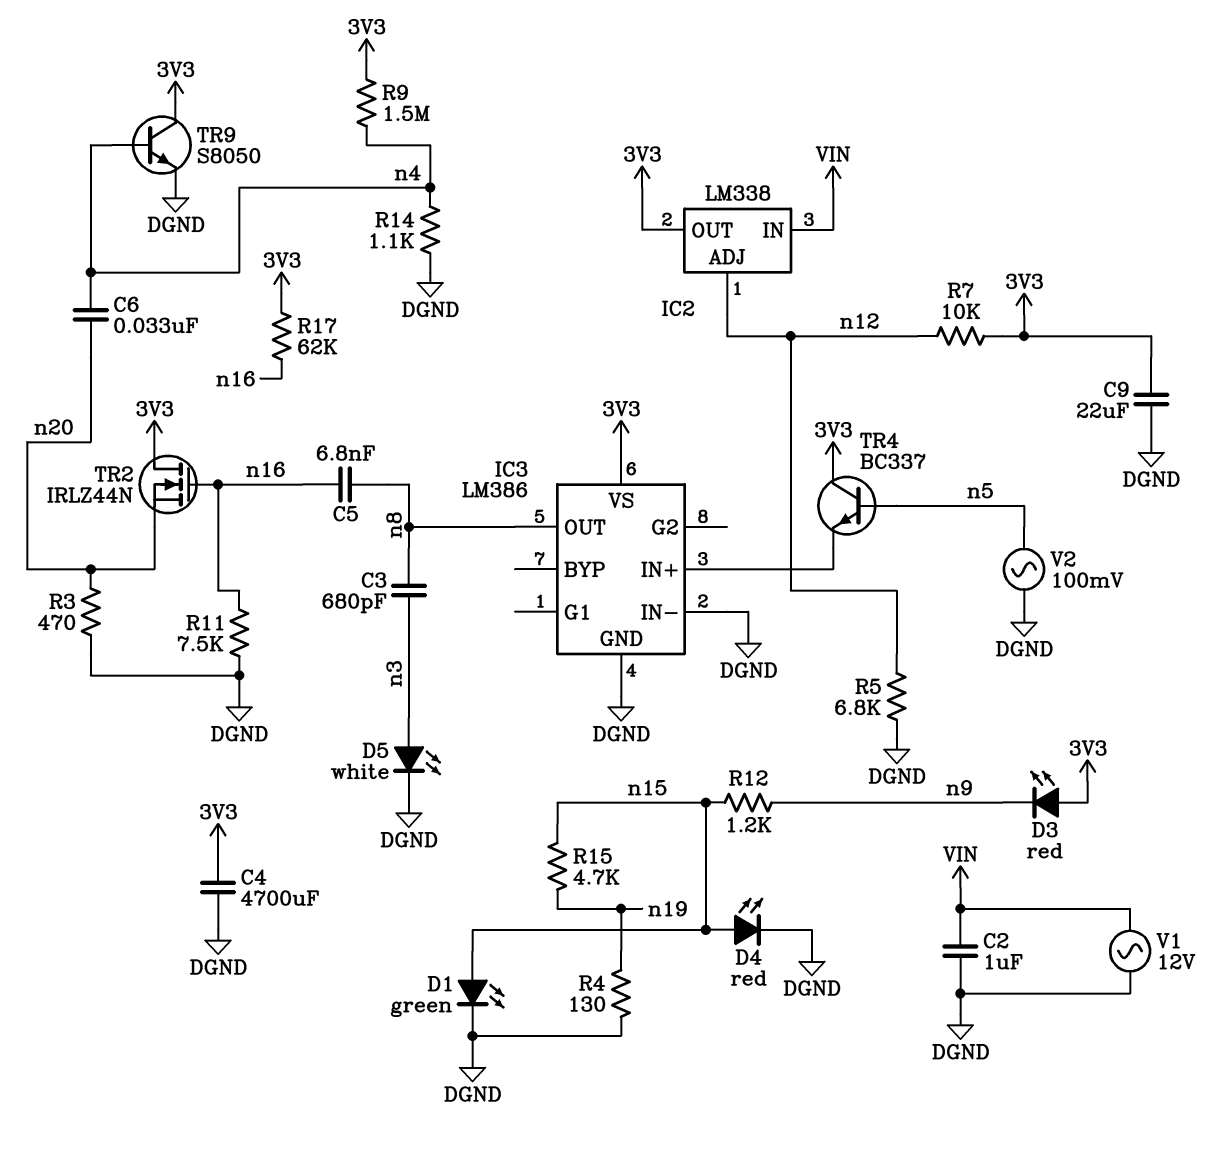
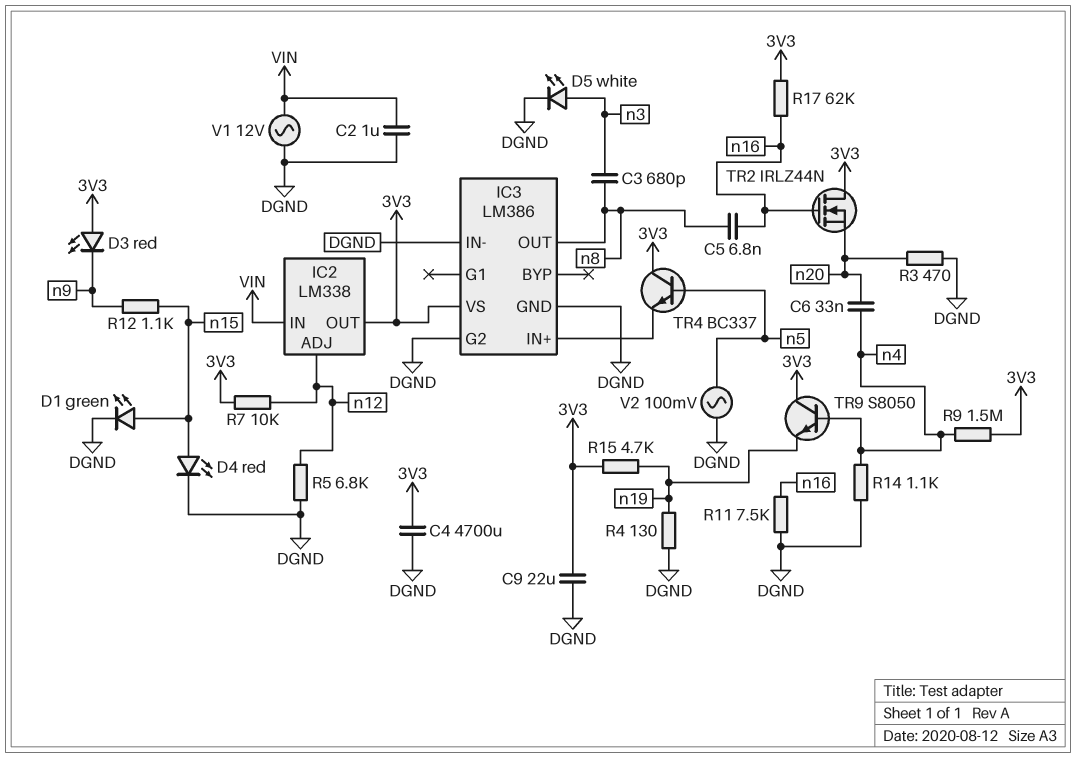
IC3 pin G2: none -> DGND
R12: 1.2k (n9, n15) -> 1.1k (n9, n15)
R15: 4.7k (n15, n19) -> 4.7k (3V3, n19)
TR9: NPN S8050 (B n4, C 3V3, E DGND) -> NPN S8050 (B n4, C 3V3, E n19)

